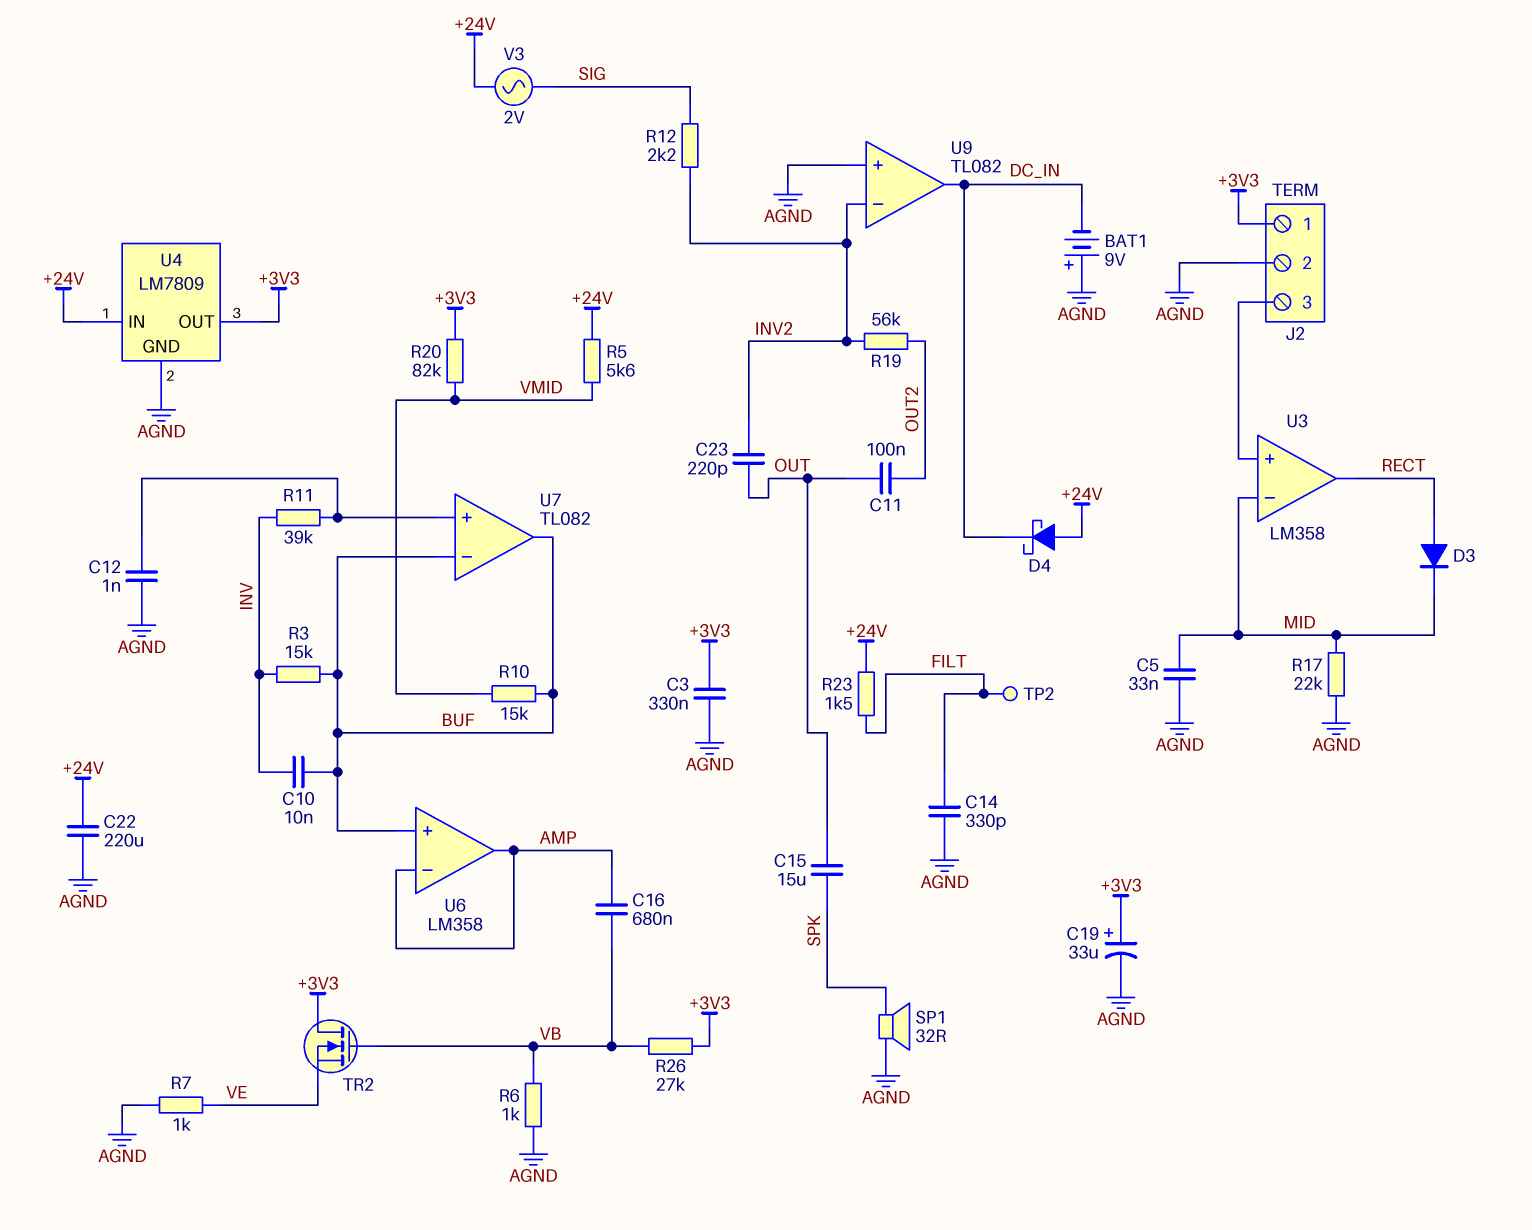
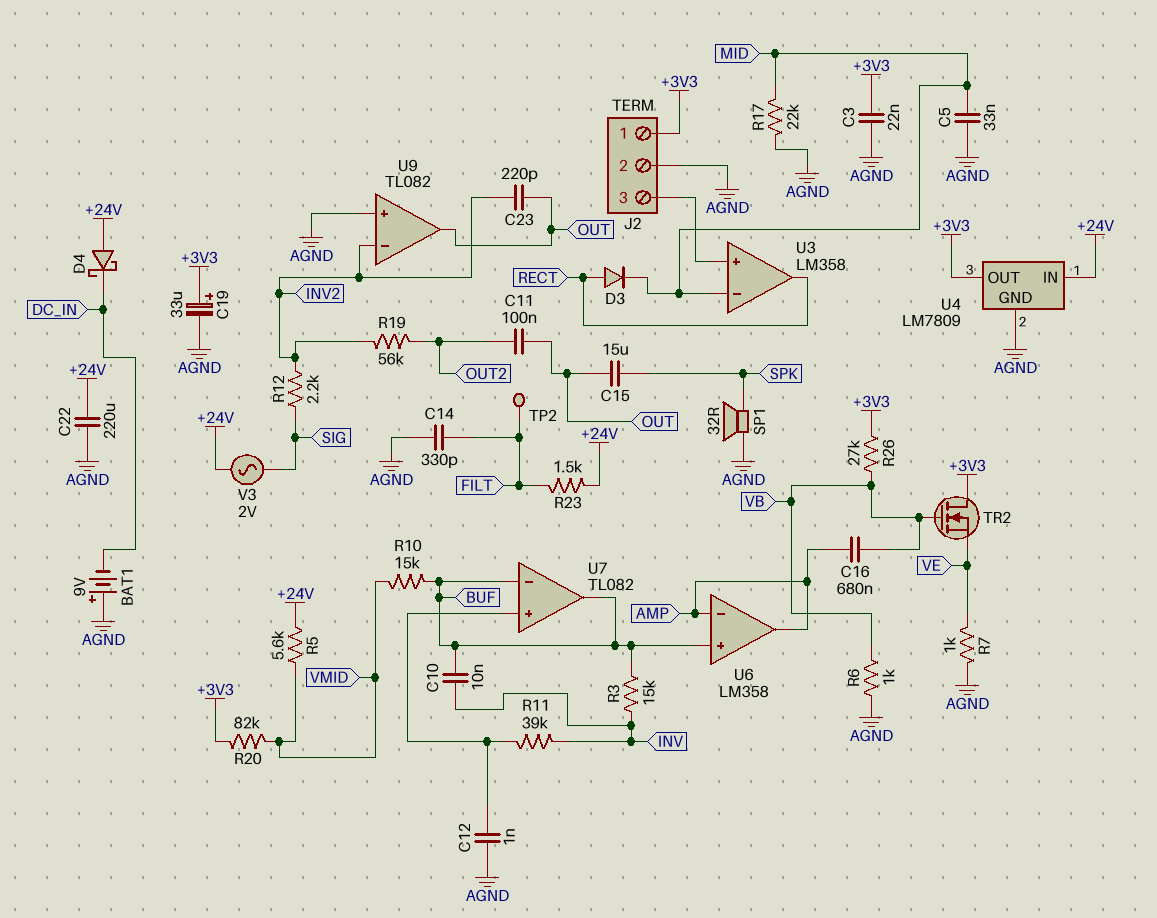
C3: 330nF (+3V3, AGND) -> 22nF (+3V3, AGND)
U9 pin out: DC_IN -> OUT

